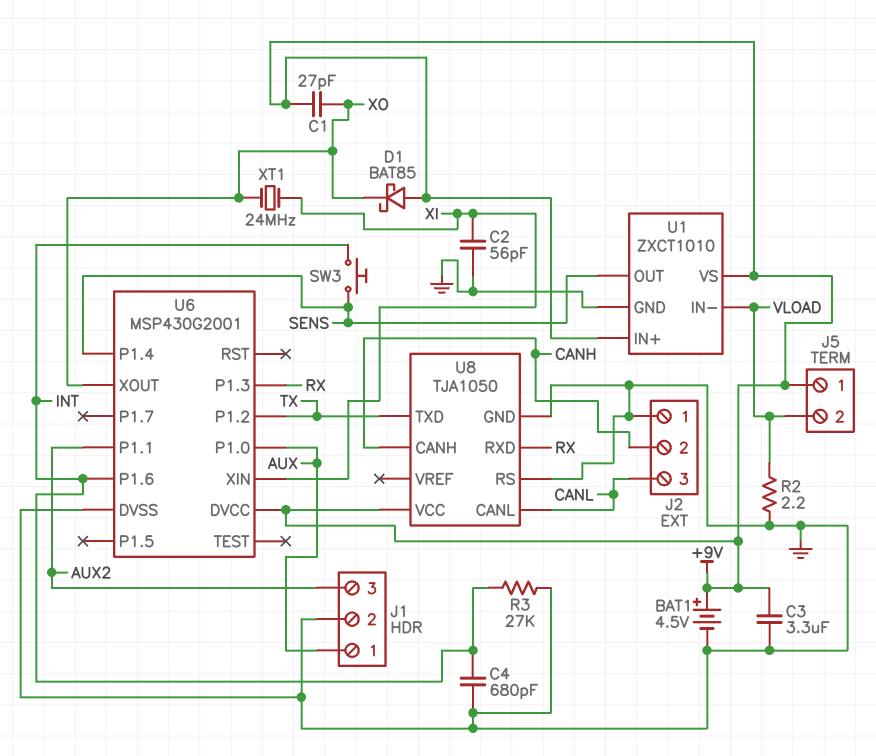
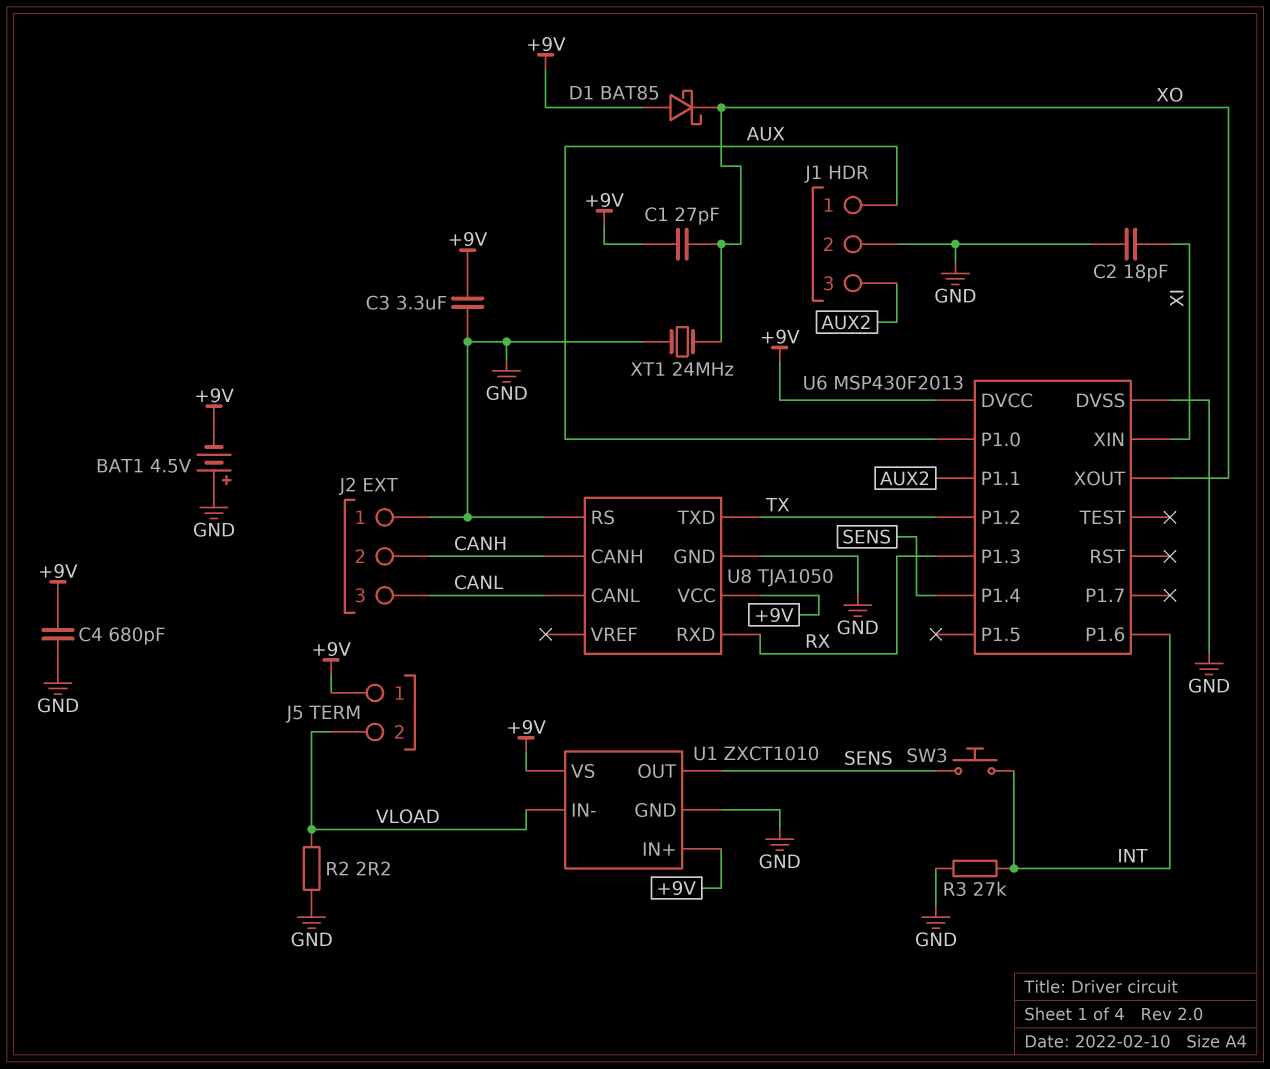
BAT1: 4.5V (plus +9V, minus GND) -> 4.5V (plus GND, minus +9V)
C2: 56pF (GND, XI) -> 18pF (GND, XI)
C4: 680pF (GND, INT) -> 680pF (+9V, GND)
U6: MSP430G2001 -> MSP430F2013
XT1: 24MHz (XI, XO) -> 24MHz (GND, XO)

